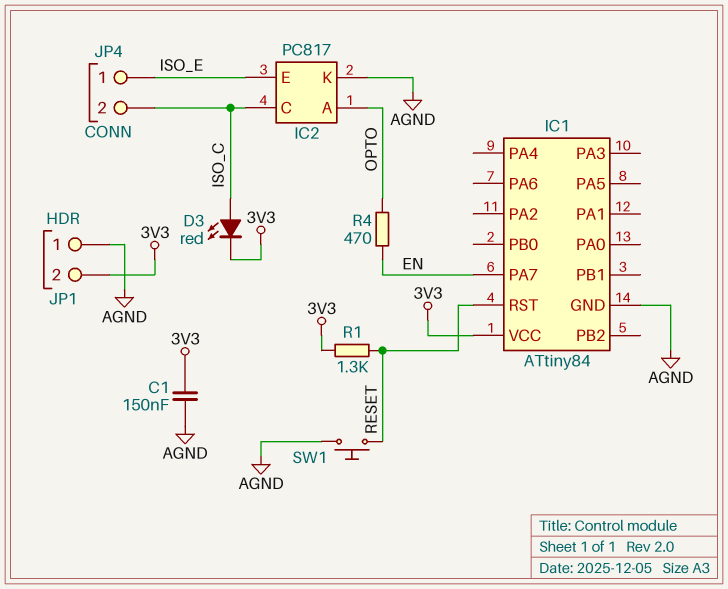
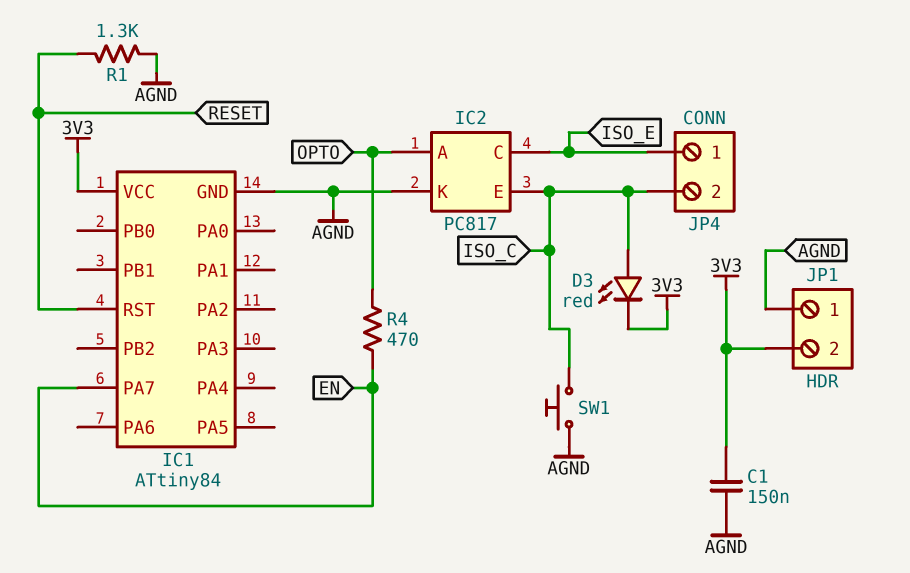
IC2 pin C: ISO_C -> ISO_E
IC2 pin E: ISO_E -> ISO_C
R1: 1.3k (3V3, RESET) -> 1.3k (AGND, RESET)
SW1: button (AGND, RESET) -> button (AGND, ISO_C)

